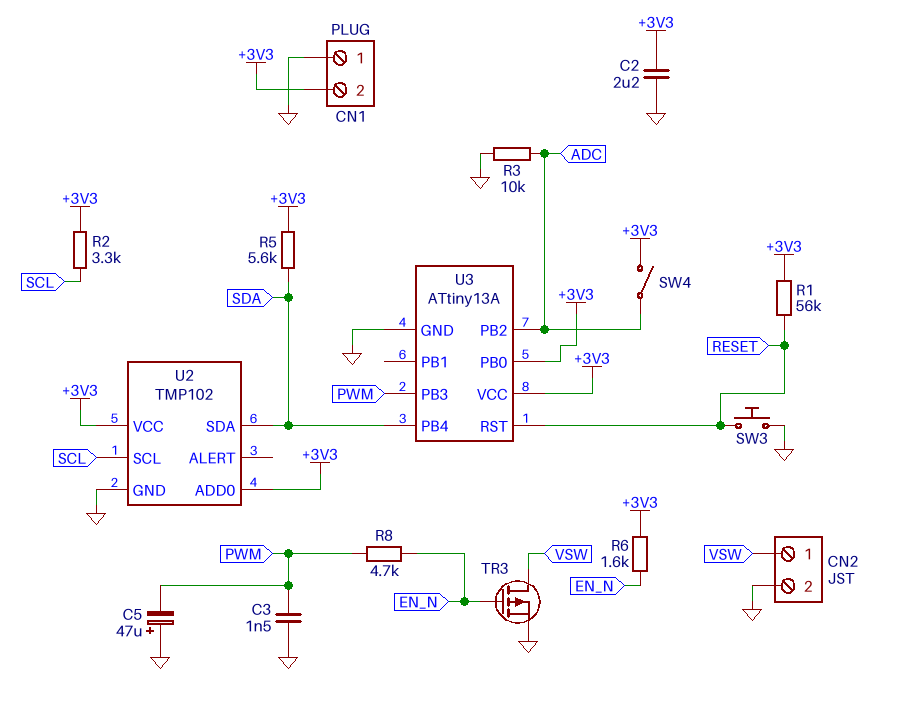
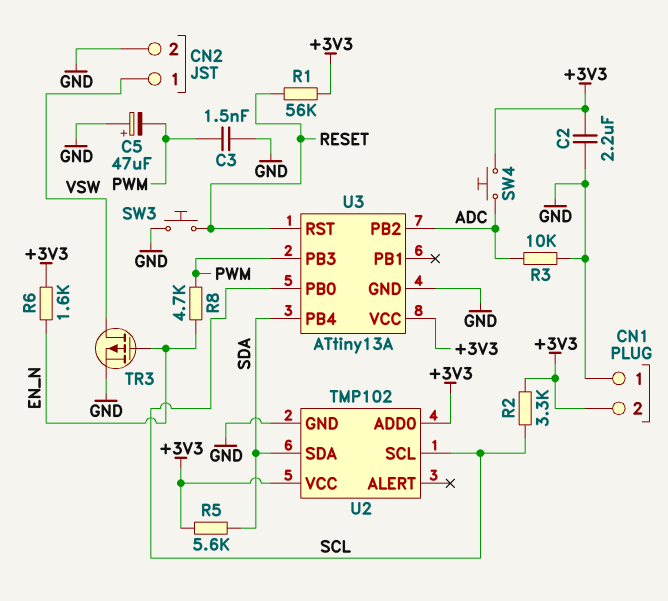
SW4: switch (+3V3, ADC) -> button (+3V3, ADC)
U3 pin PB0: +3V3 -> SCL

